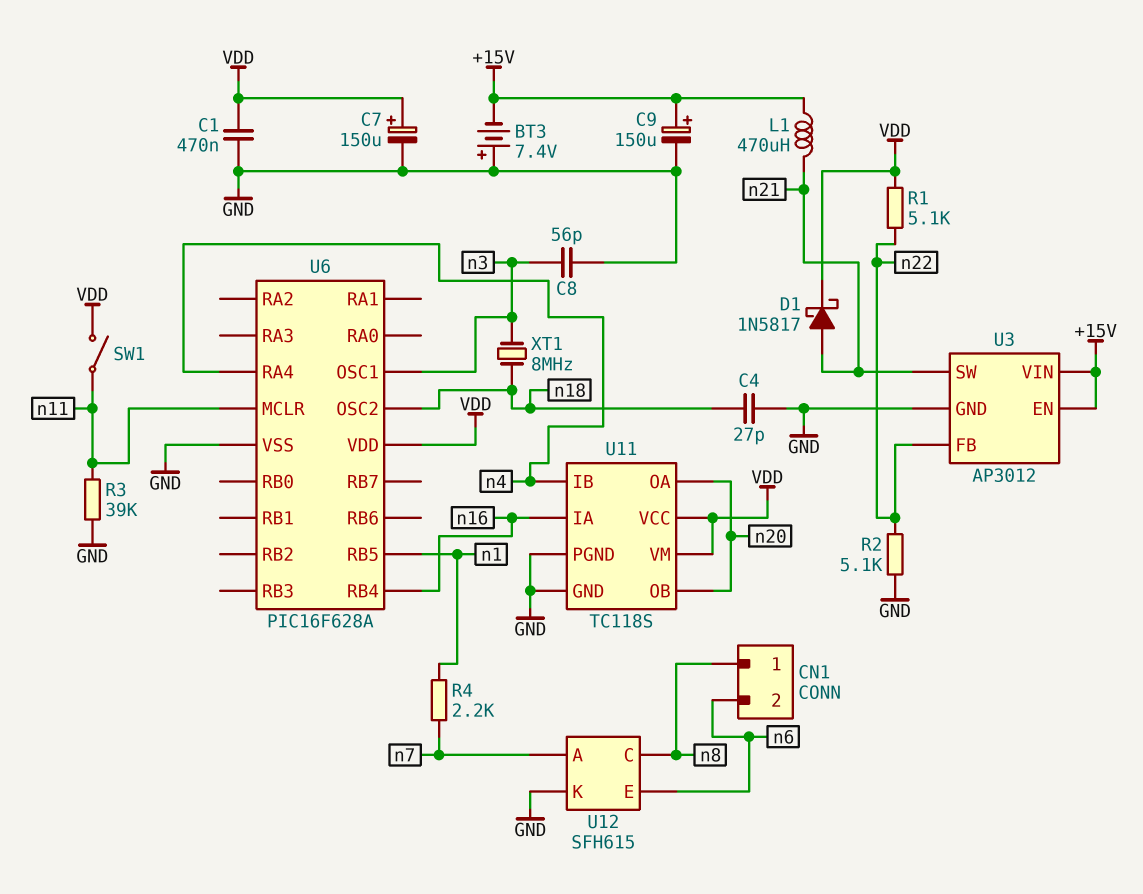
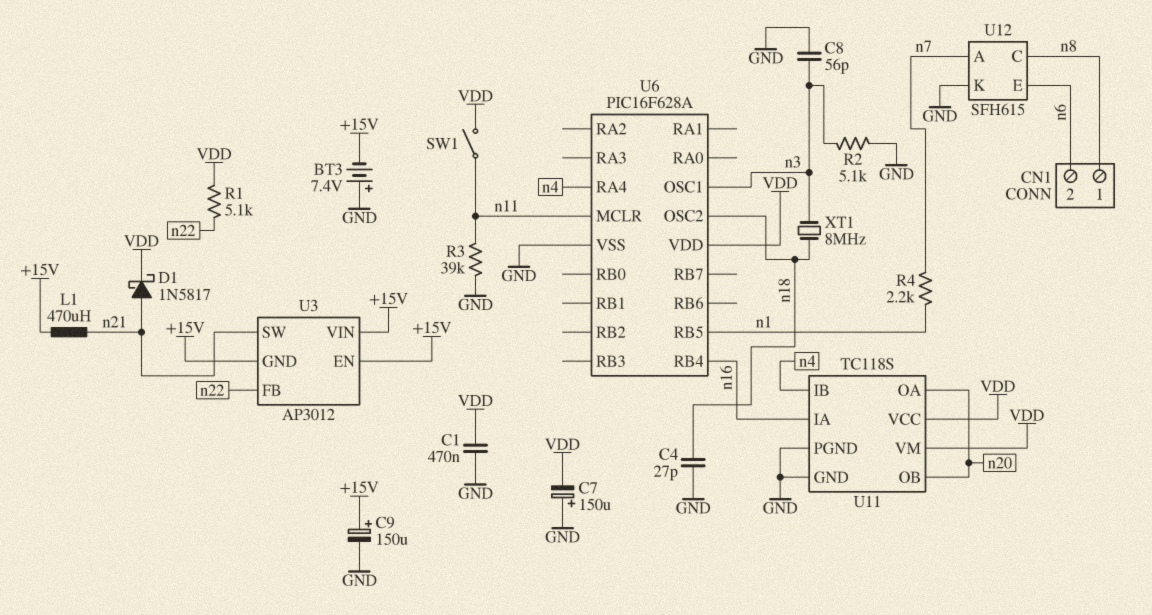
C7: 150uF (plus VDD, minus GND) -> 150uF (plus GND, minus VDD)
R2: 5.1k (GND, n22) -> 5.1k (GND, n3)
U3 pin GND: GND -> +15V

